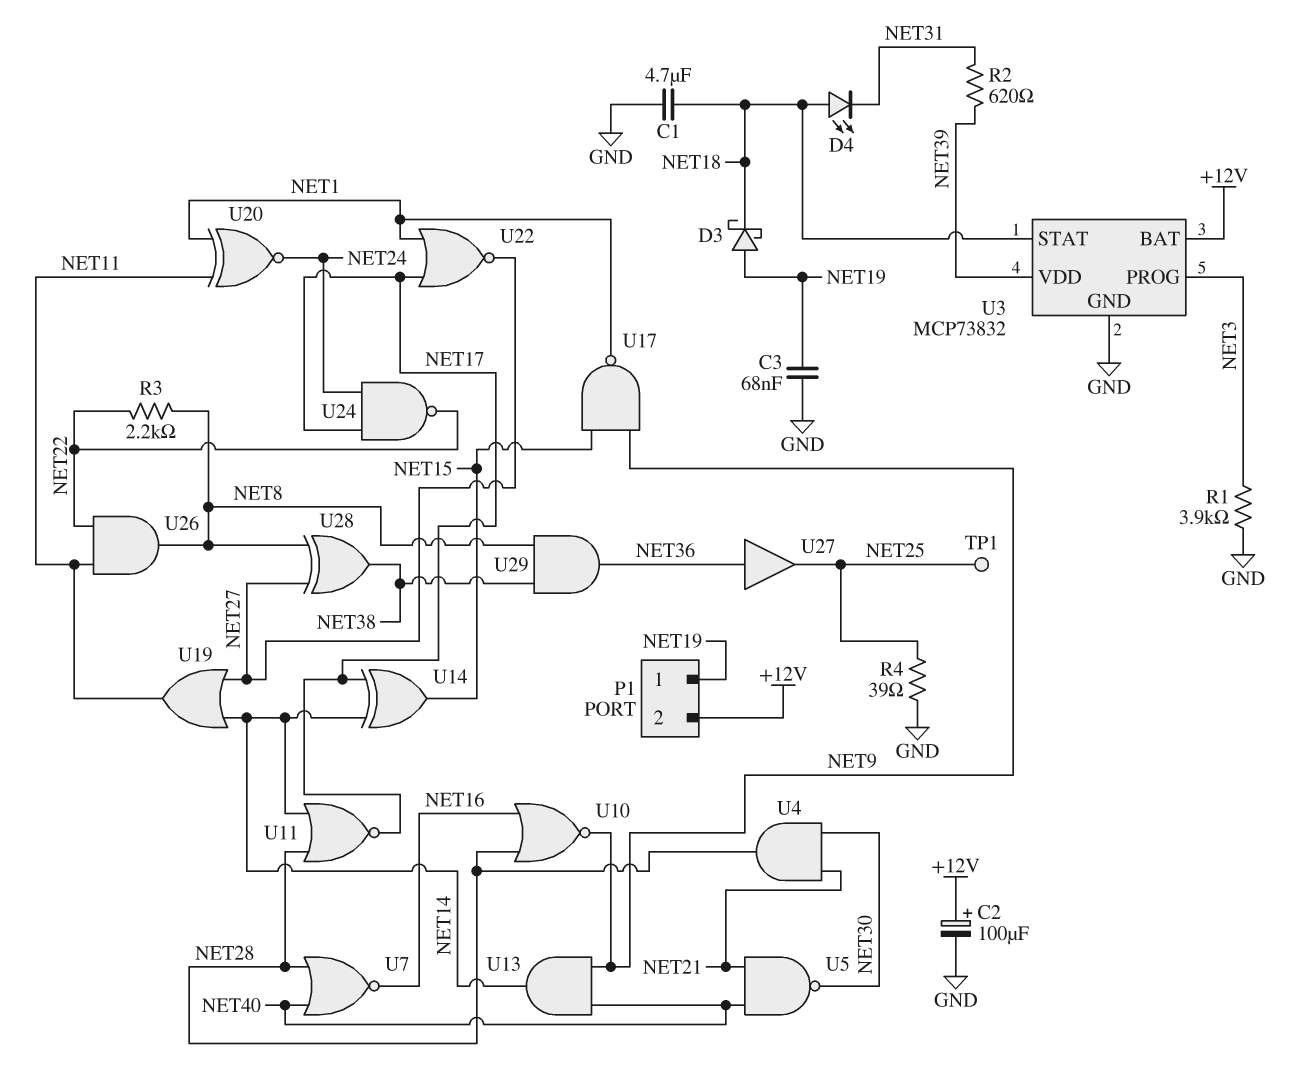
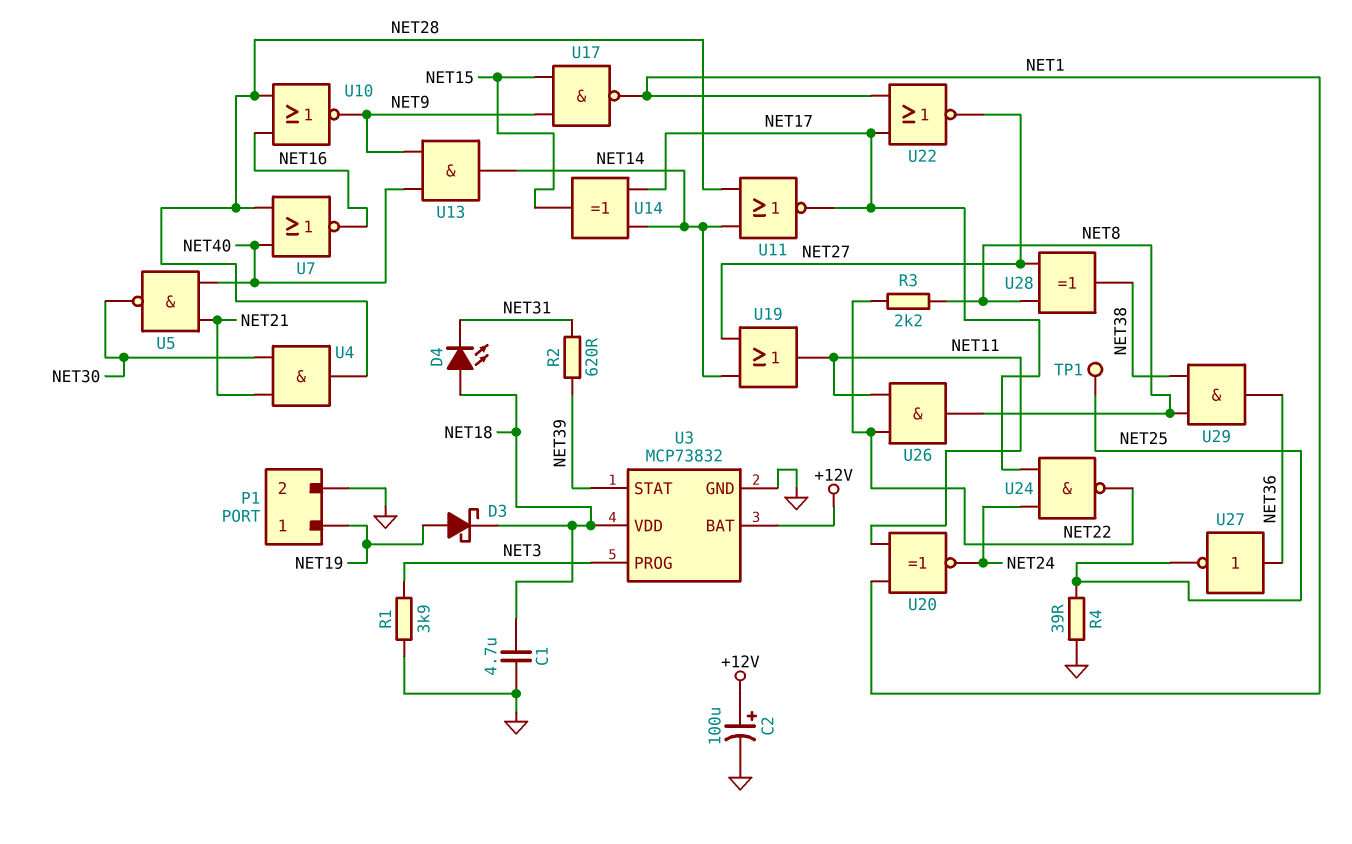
C3: 68nF (GND, NET19) -> none
P1 pin 2: +12V -> GND
U3 pin STAT: NET18 -> NET39
U3 pin VDD: NET39 -> NET18
U27: buffer (in NET36, out NET25) -> NOT (in NET36, out NET25)

